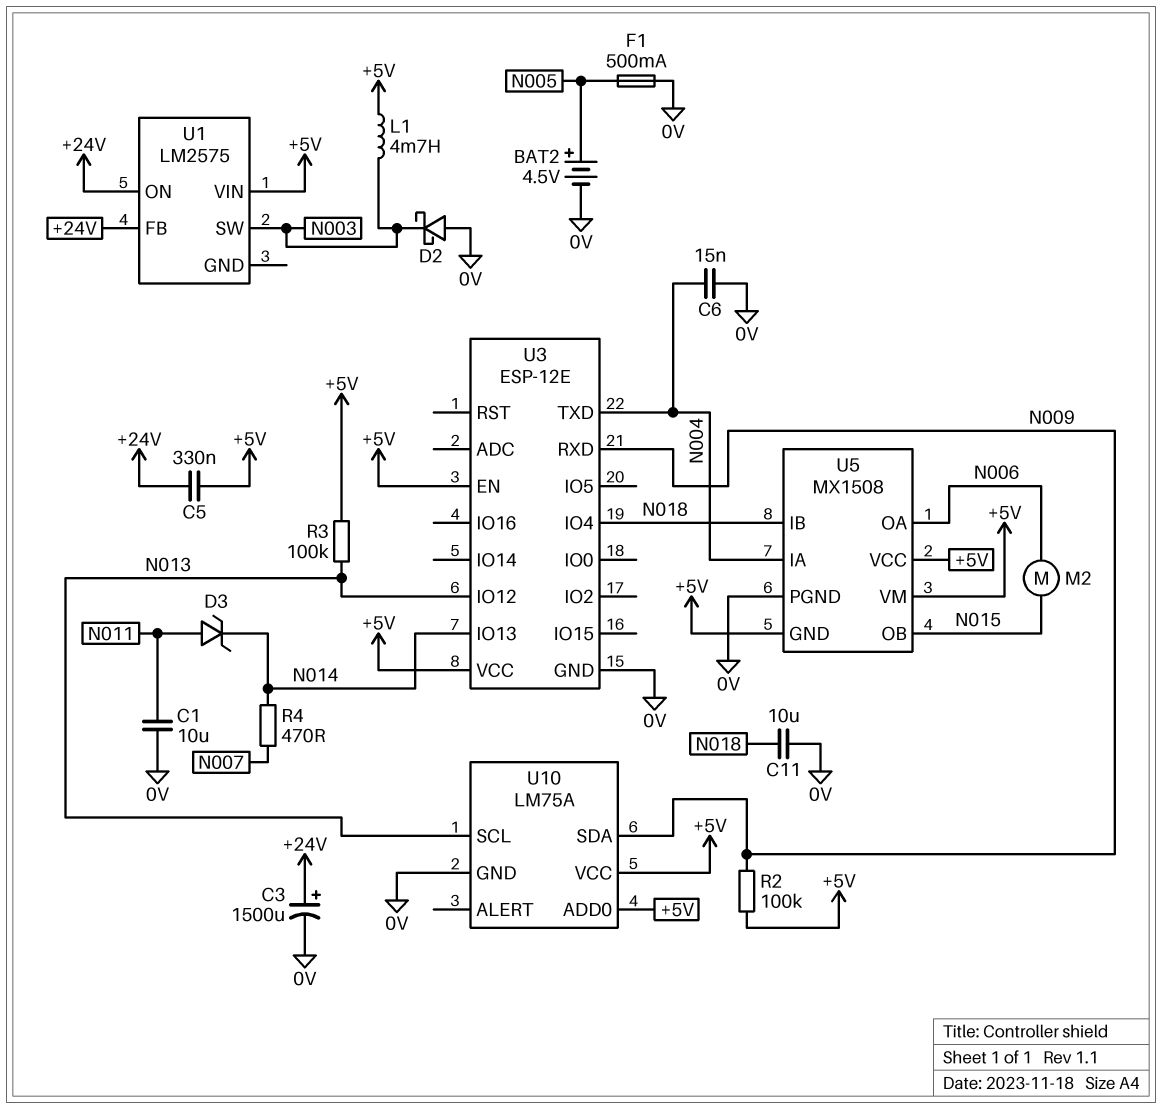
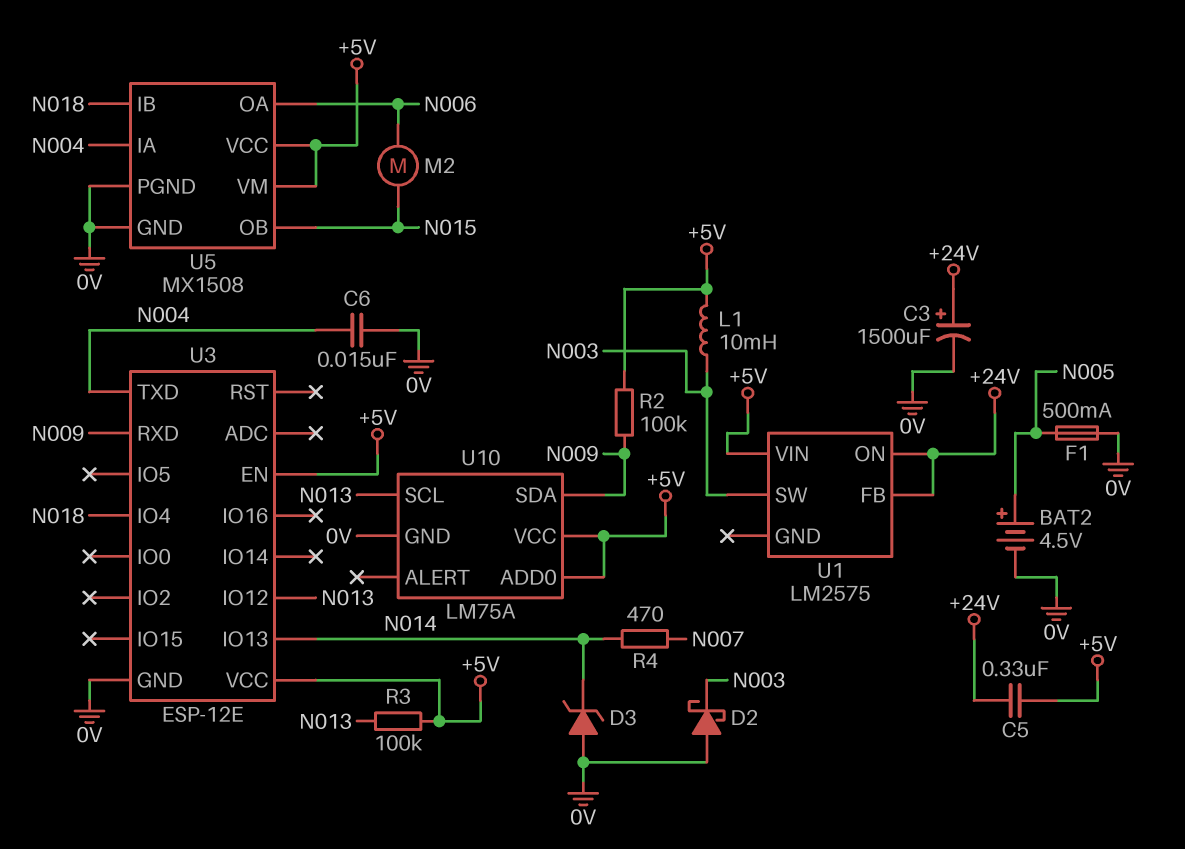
C1: 10uF (0V, N011) -> none
C11: 10uF (0V, N018) -> none
D3: zener (A N011, K N014) -> zener (A 0V, K N014)
L1: 4.7mH (+5V, N003) -> 10mH (+5V, N003)
U5 pin GND: +5V -> 0V

